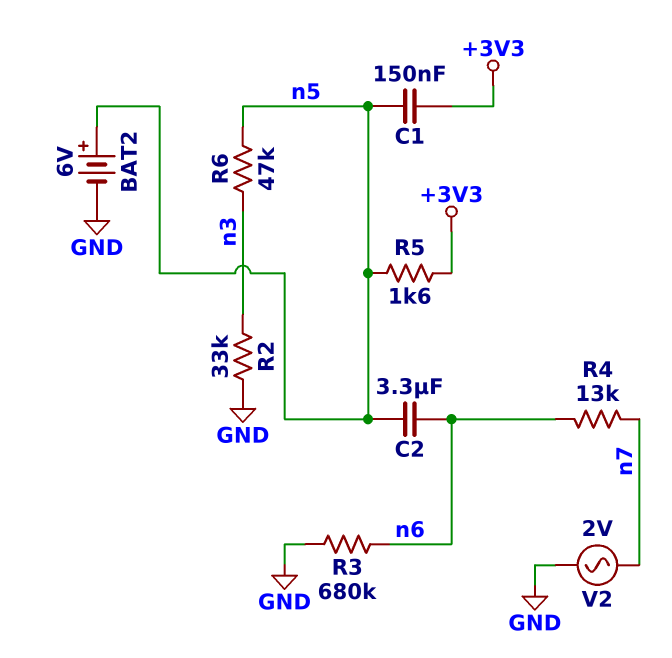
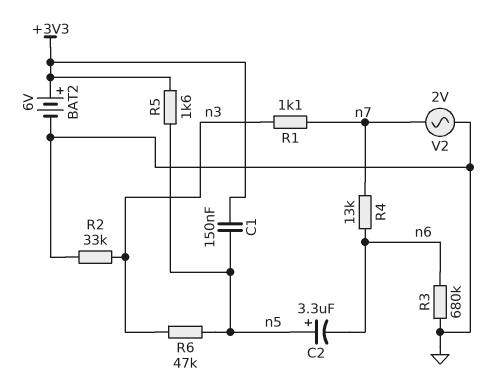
BAT2: 6V (plus n5, minus GND) -> 6V (plus +3V3, minus GND)
C2: 3.3uF (n5, n6) -> 3.3uF (plus n5, minus n6)
R1: none -> 1.1k (n3, n7)

